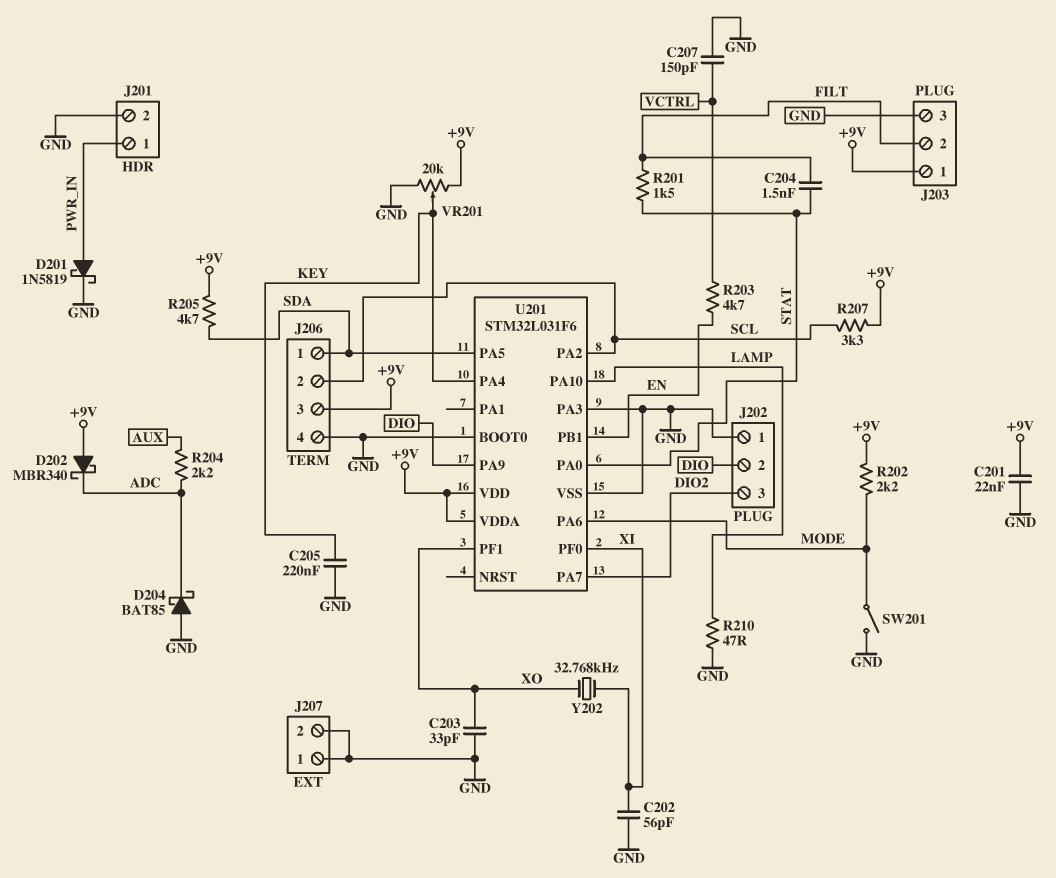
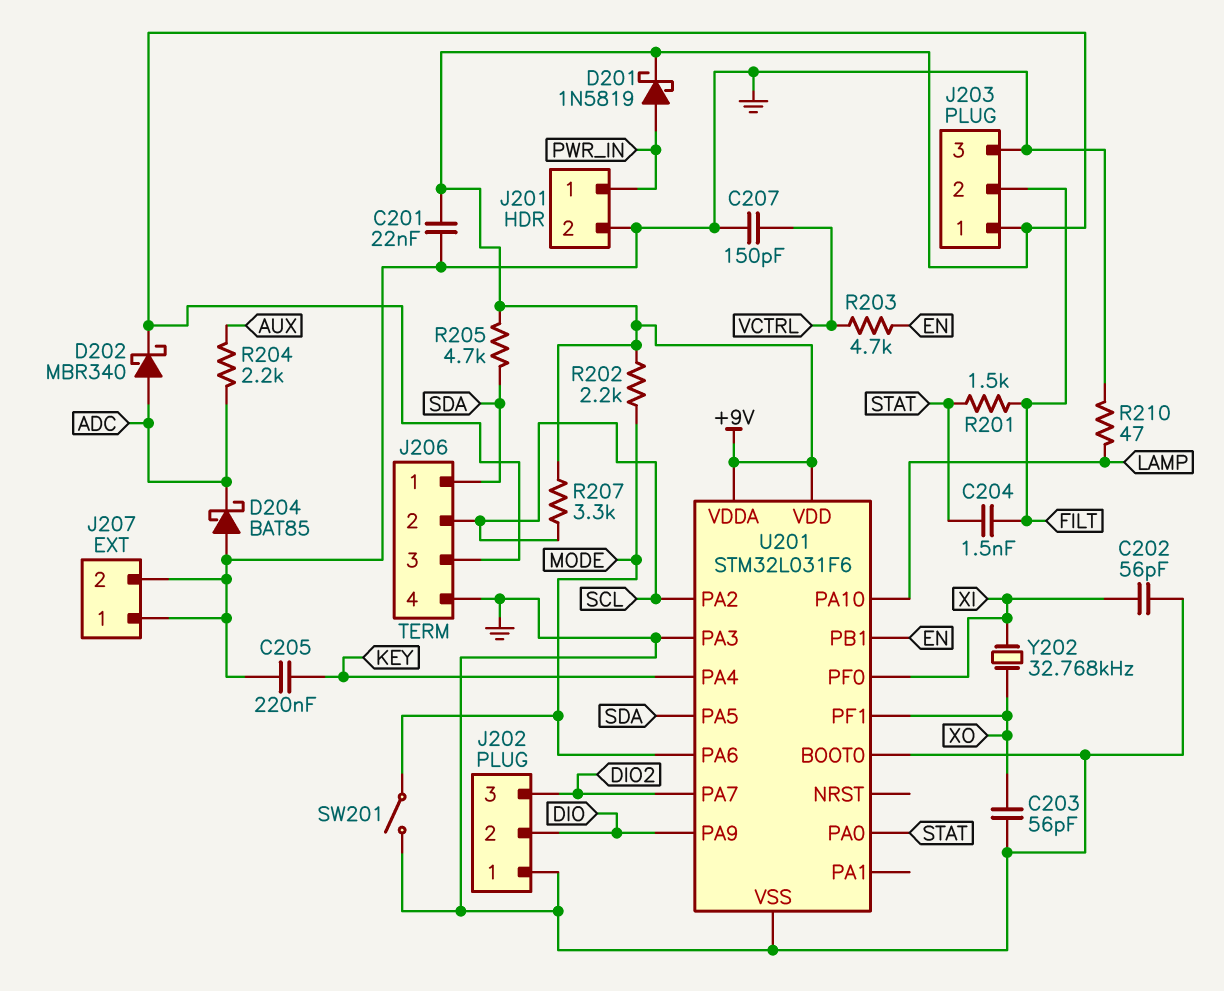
C203: 33pF (GND, XO) -> 56pF (GND, XO)
D201: schottky 1N5819 (A PWR_IN, K GND) -> schottky 1N5819 (A PWR_IN, K +9V)
D202: schottky MBR340 (A +9V, K ADC) -> schottky MBR340 (A ADC, K +9V)
VR201: 20k (+9V, GND, wiper KEY) -> none

